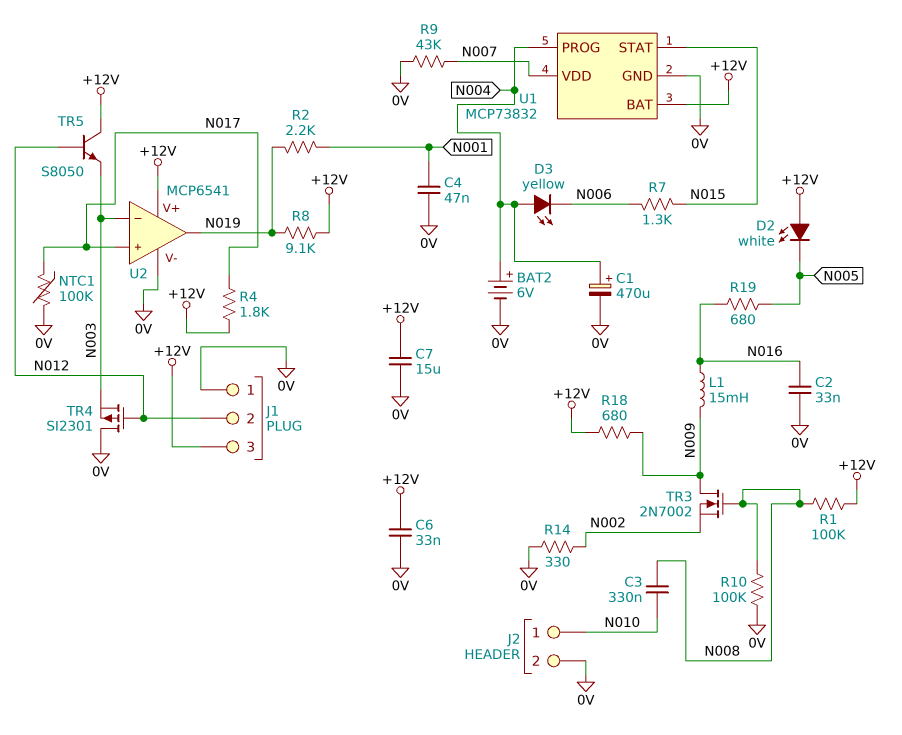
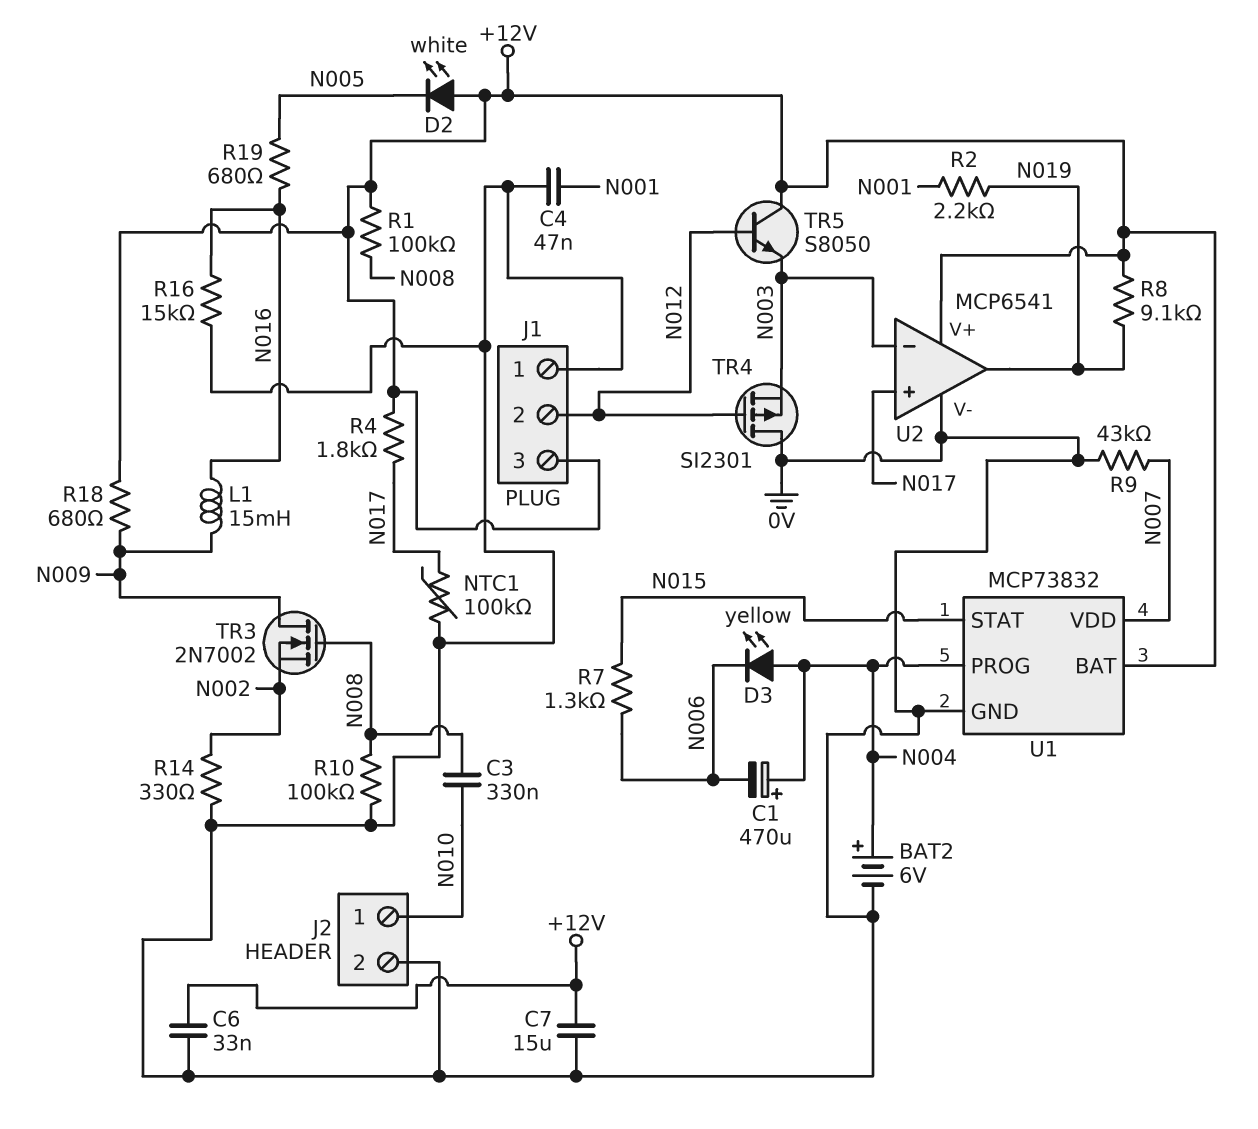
C1: 470uF (plus N004, minus 0V) -> 470uF (plus N004, minus N006)
C2: 33nF (0V, N016) -> none
R16: none -> 15k (0V, N016)

